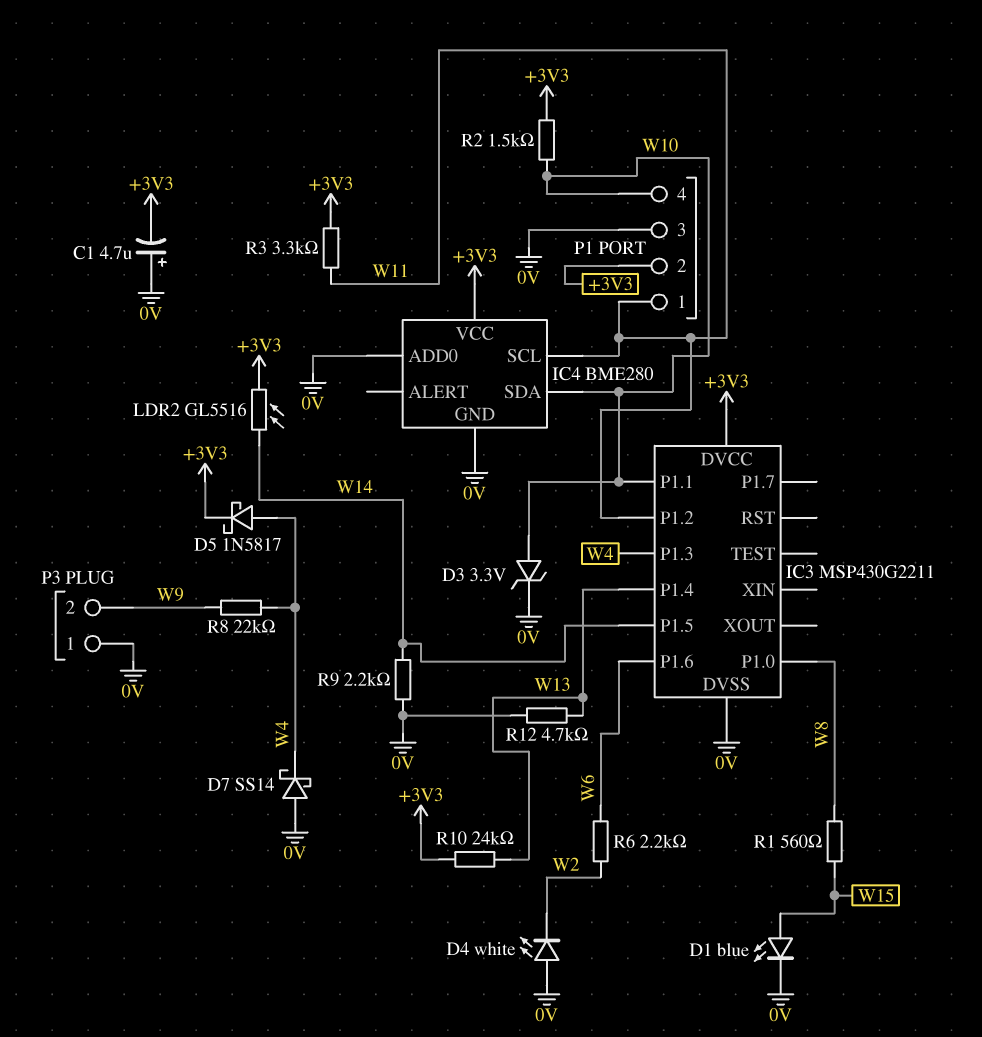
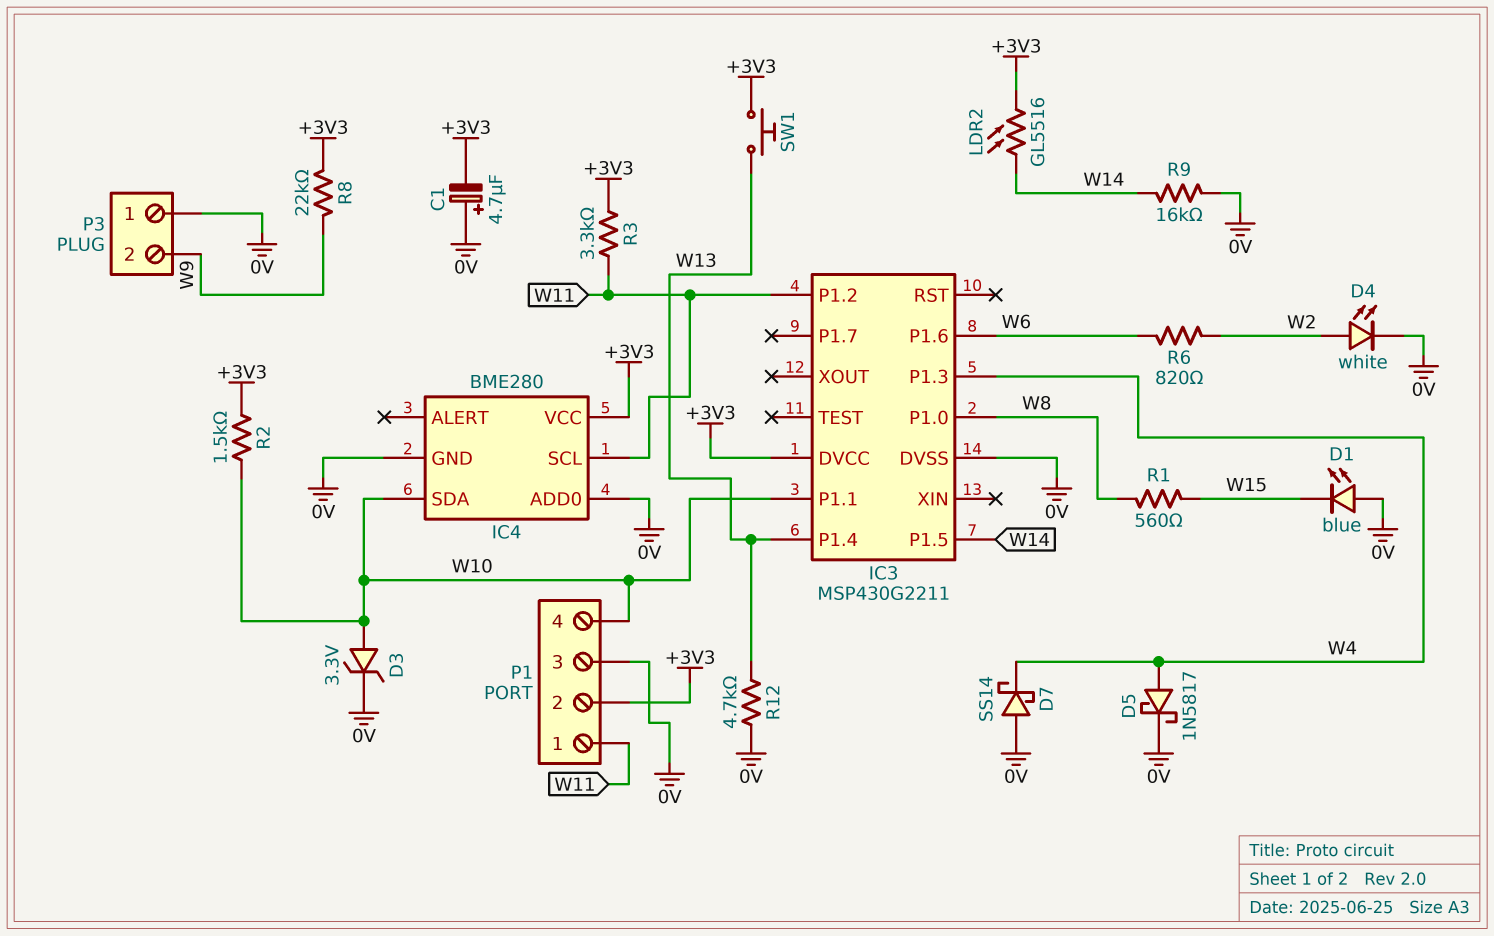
D1: LED blue (A W15, K 0V) -> LED blue (A 0V, K W15)
D4: LED white (A 0V, K W2) -> LED white (A W2, K 0V)
D5: schottky 1N5817 (A W4, K +3V3) -> schottky 1N5817 (A W4, K 0V)
R6: 2.2k (W2, W6) -> 820 (W2, W6)
R8: 22k (W4, W9) -> 22k (+3V3, W9)
R9: 2.2k (0V, W14) -> 16k (0V, W14)
R10: 24k (+3V3, W13) -> none
SW1: none -> button (+3V3, W13)

